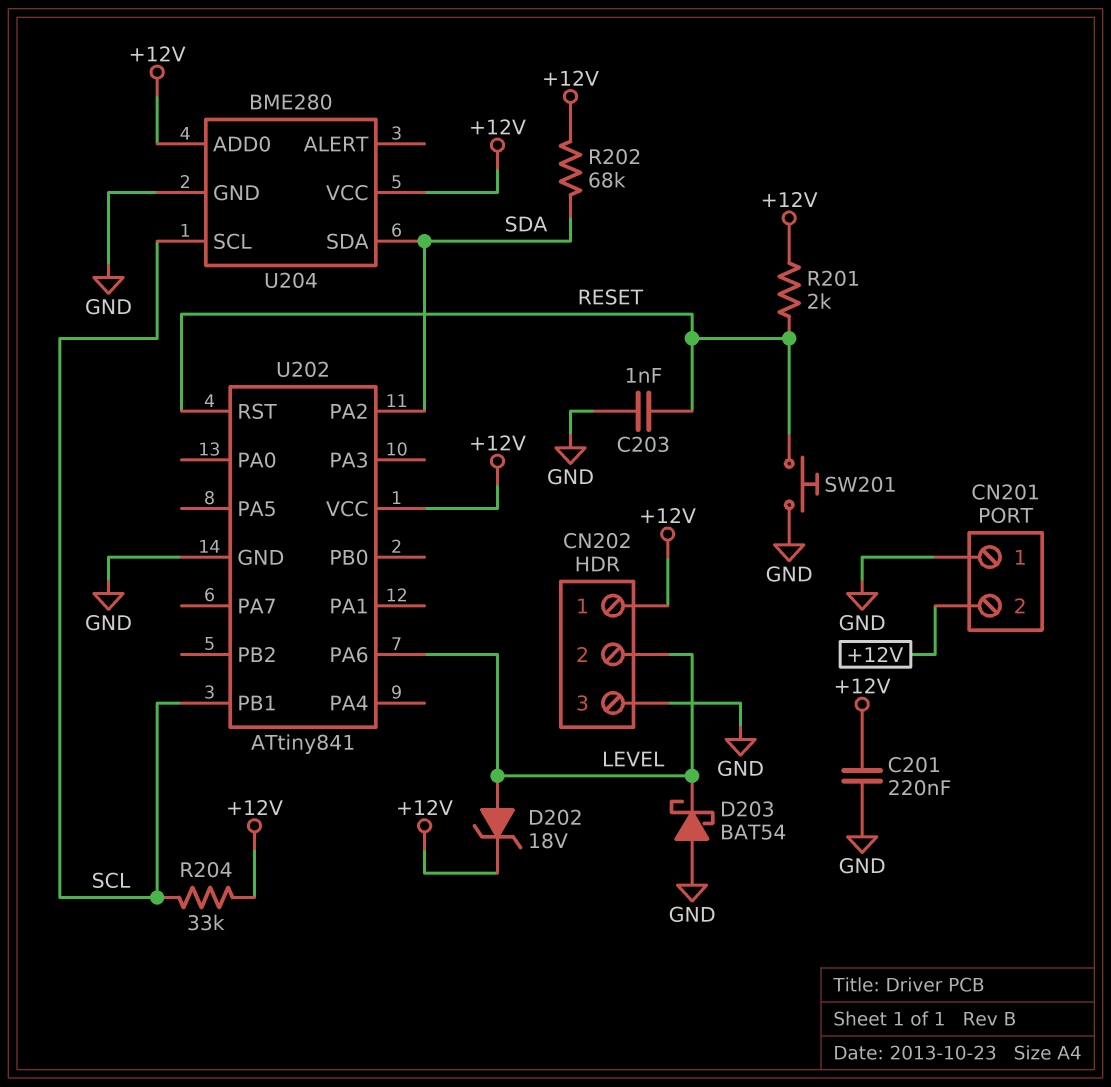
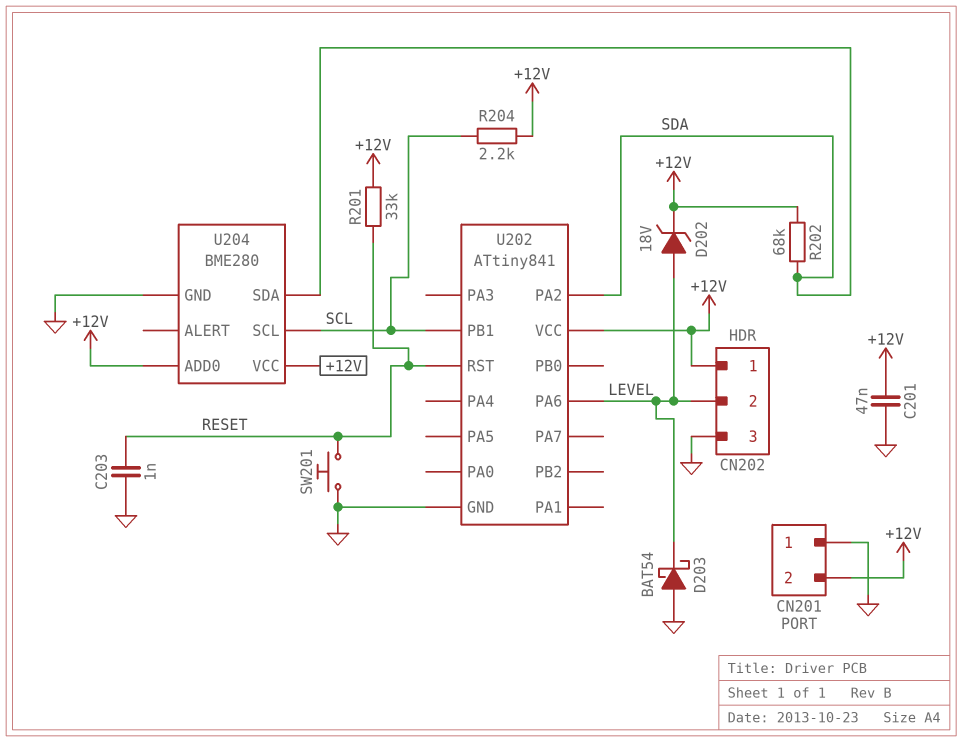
C201: 220nF (+12V, GND) -> 47nF (+12V, GND)
R201: 2k (+12V, RESET) -> 33k (+12V, RESET)
R204: 33k (+12V, SCL) -> 2.2k (+12V, SCL)

